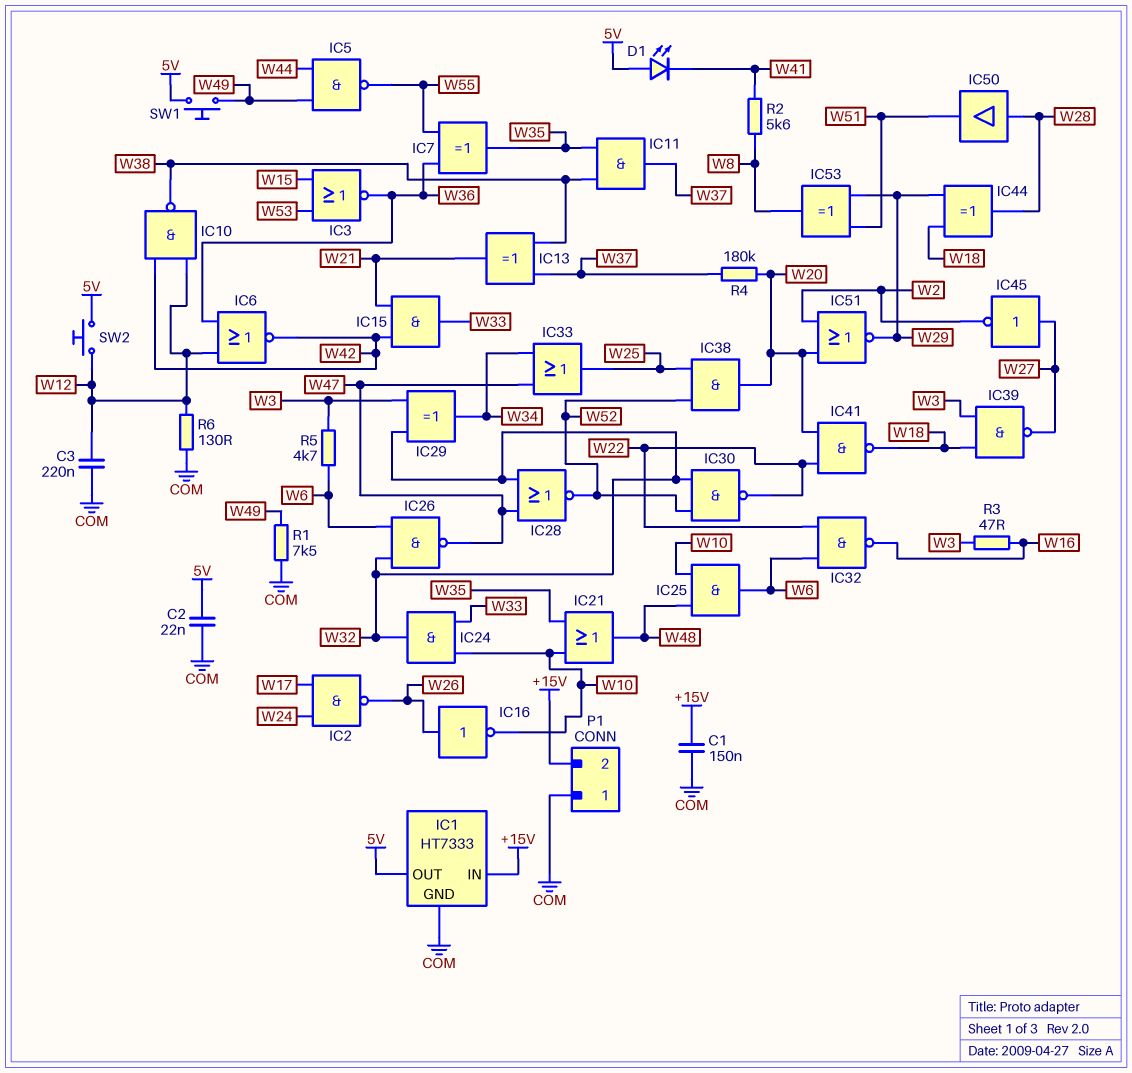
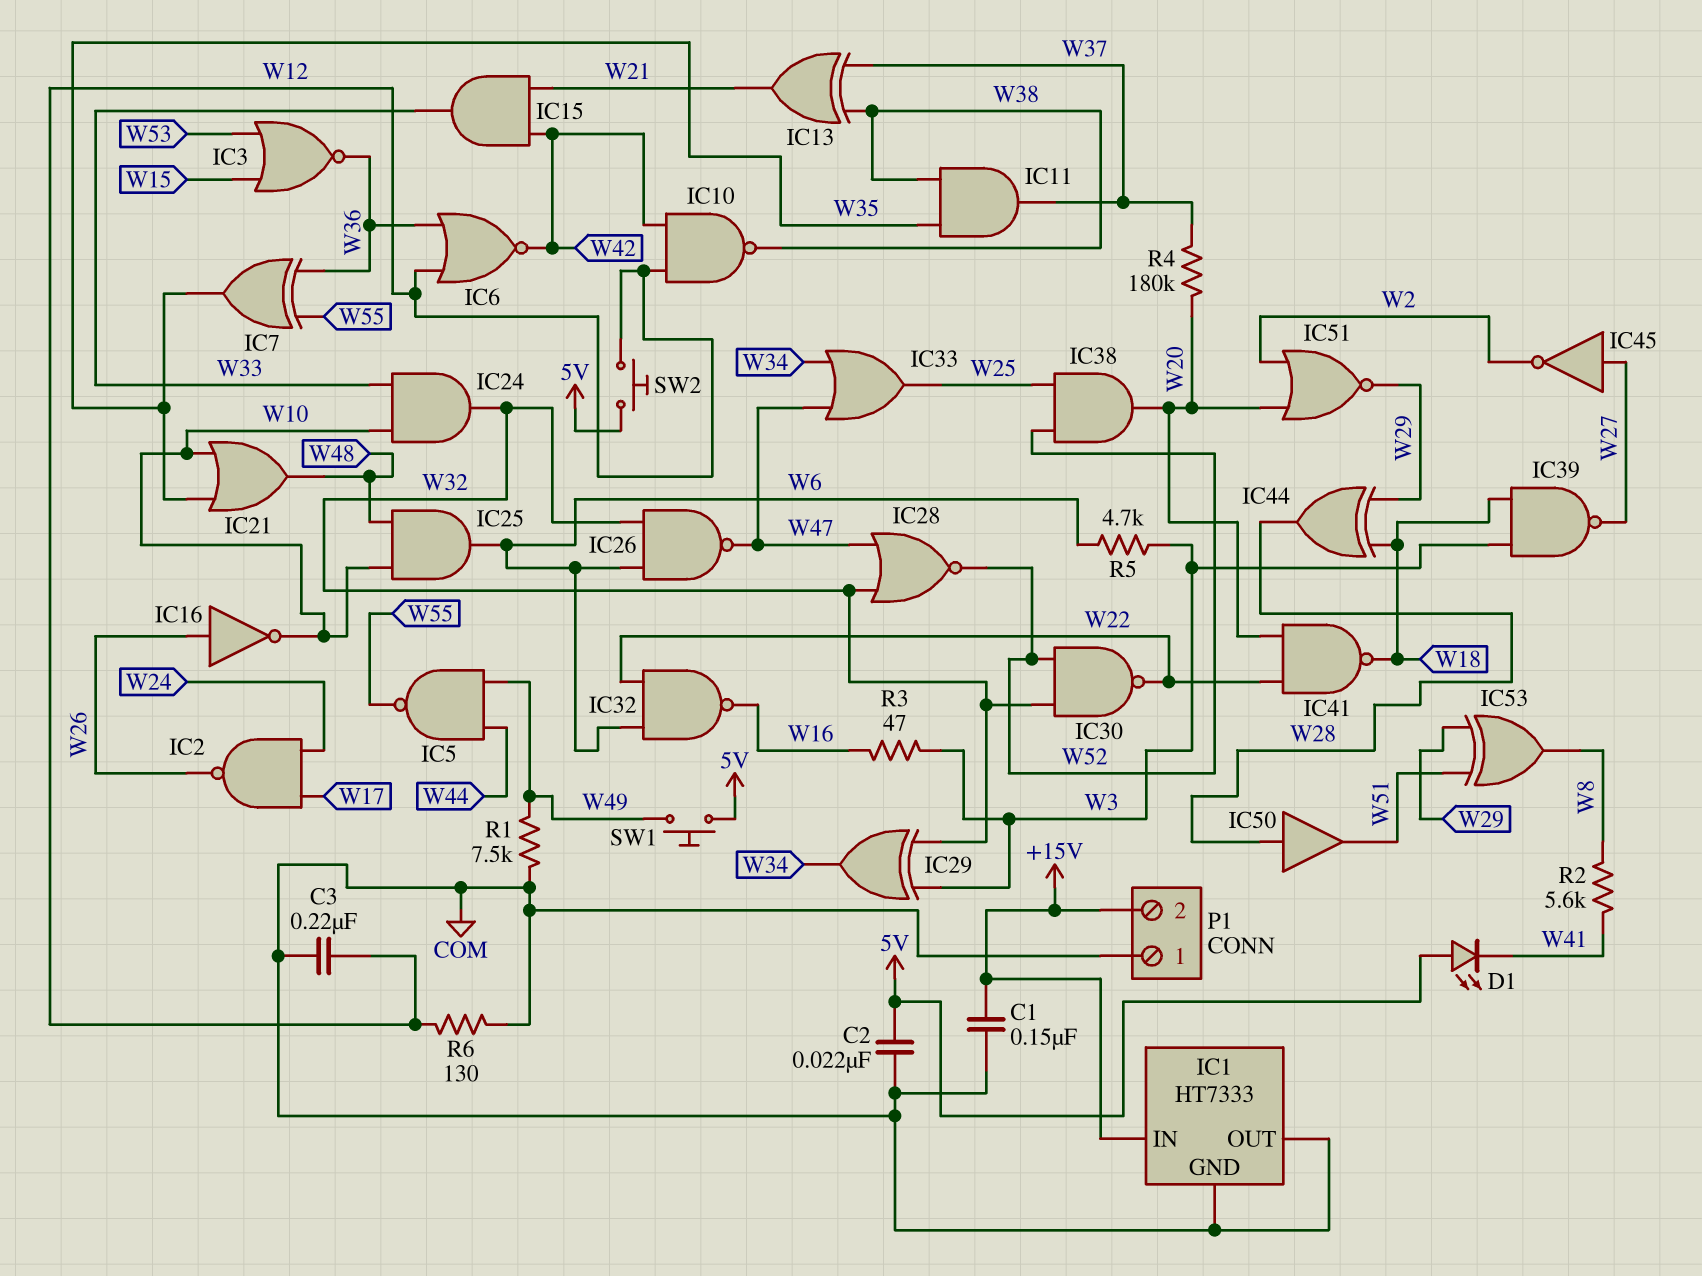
IC1 pin OUT: 5V -> COM

